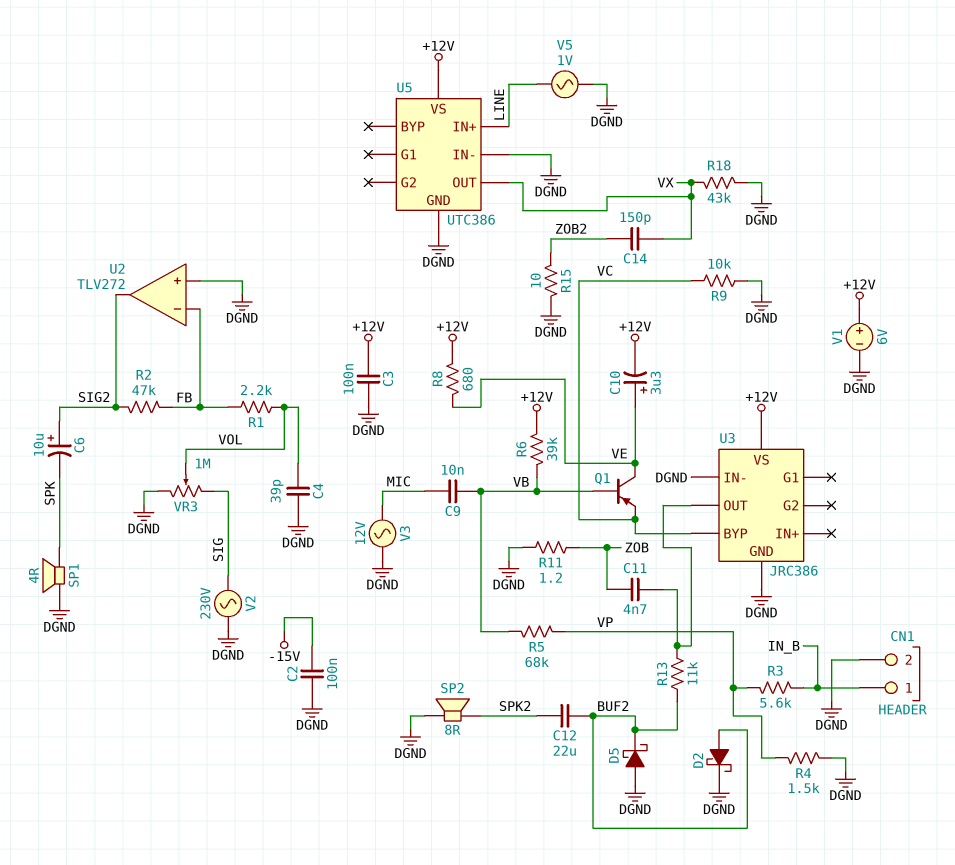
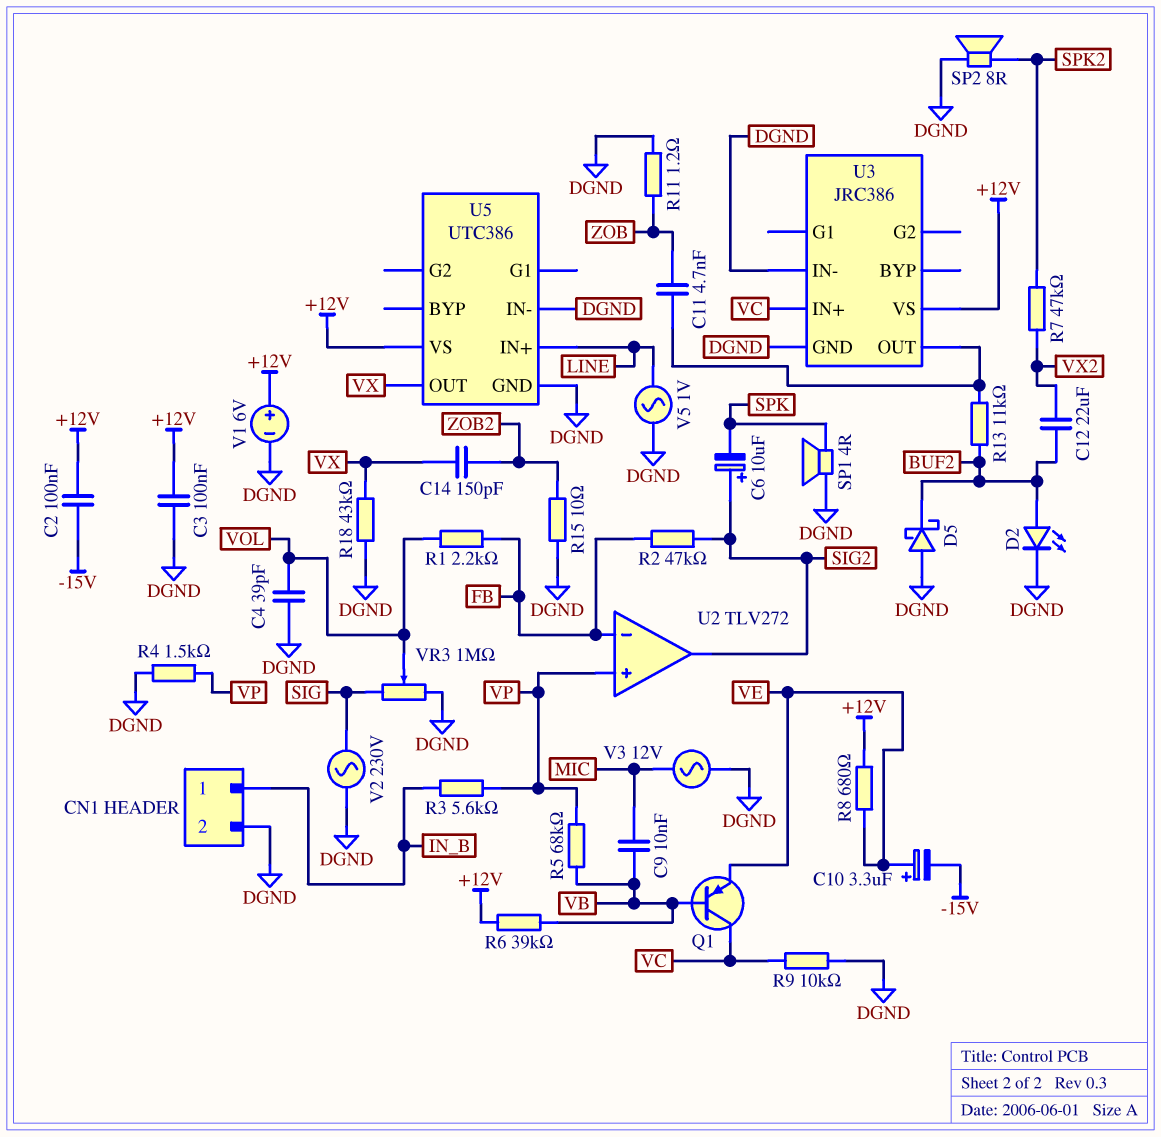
C2: 100nF (-15V, DGND) -> 100nF (+12V, -15V)
C10: 3.3uF (plus VE, minus +12V) -> 3.3uF (plus VE, minus -15V)
C12: 22uF (BUF2, SPK2) -> 22uF (BUF2, VX2)
D2: schottky (A BUF2, K DGND) -> LED (A BUF2, K DGND)
Q1: PNP (B VB, C VE, E VC) -> PNP (B VB, C VC, E VE)
R7: none -> 47k (SPK2, VX2)
U2 pin in+: DGND -> VP
U3 pin BYP: VC -> none
U3 pin IN+: none -> VC

